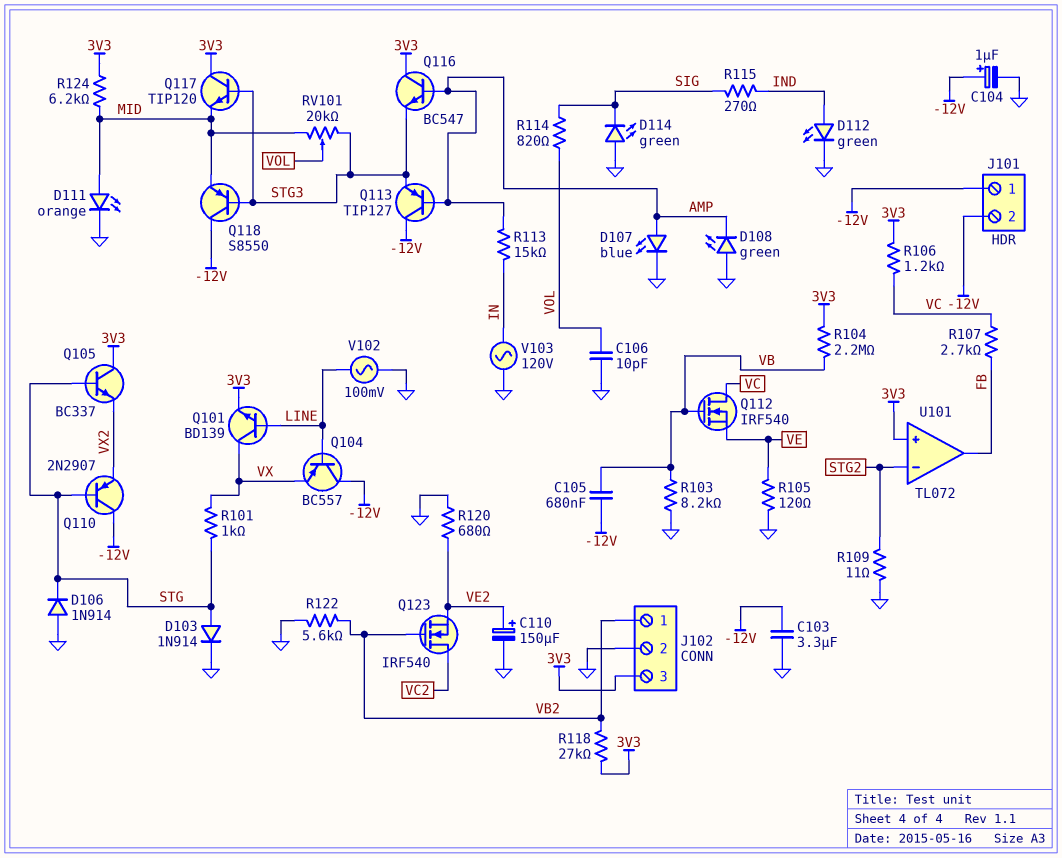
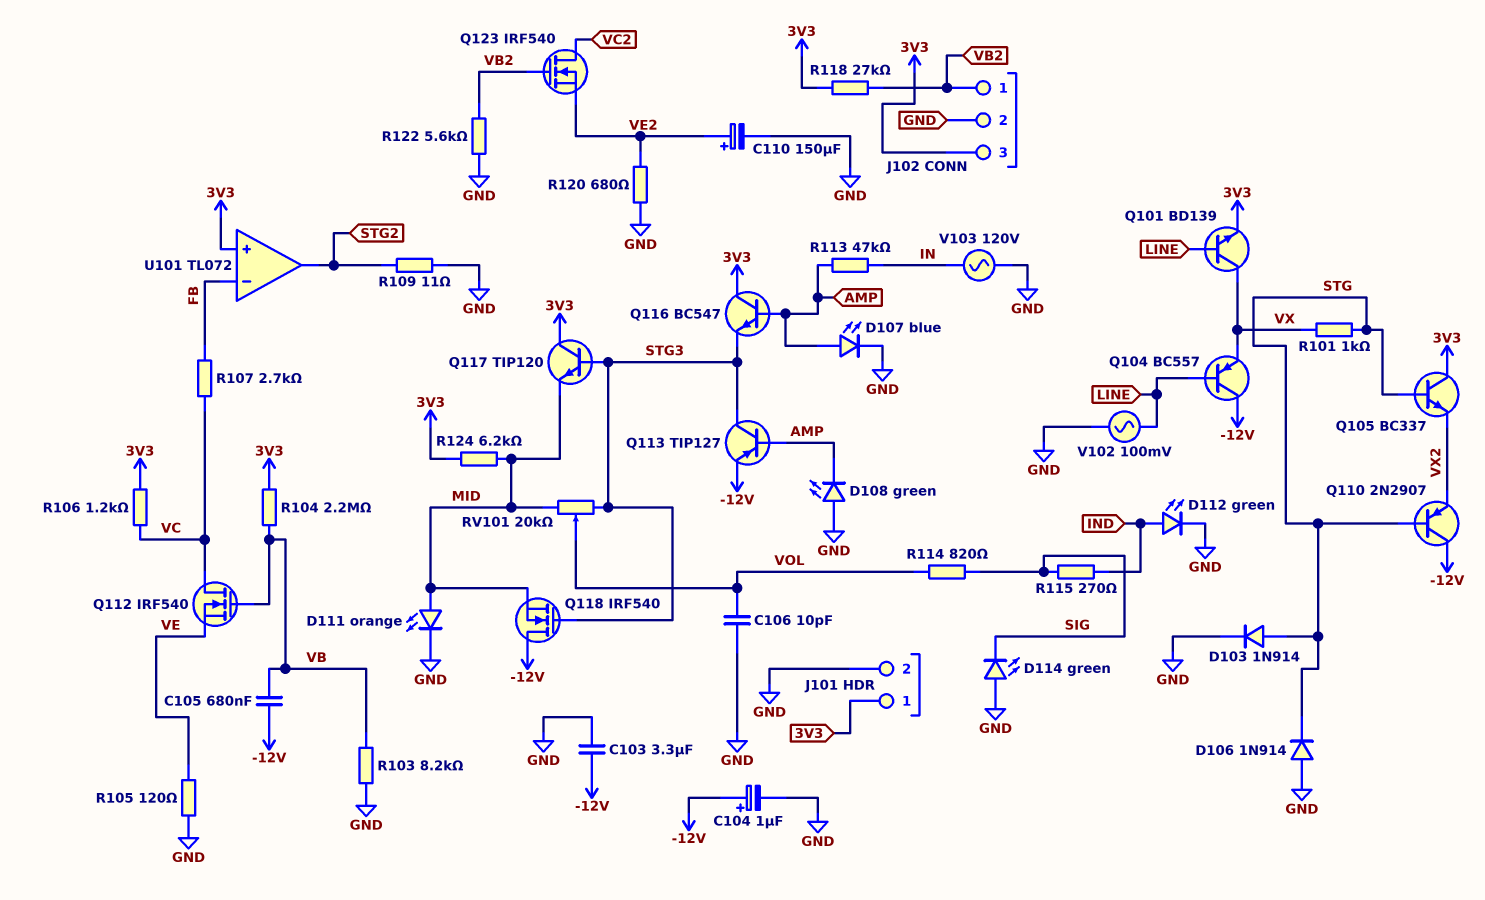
J101 pin 1: -12V -> 3V3
J101 pin 2: -12V -> GND
Q113: PNP TIP127 (B AMP, C -12V, E STG3) -> PNP TIP127 (B AMP, C STG3, E -12V)
Q118: PNP S8550 (B STG3, C -12V, E MID) -> NMOS IRF540 (G STG3, D -12V, S MID)
R113: 15k (AMP, IN) -> 47k (AMP, IN)
U101 pin in-: STG2 -> FB
U101 pin out: FB -> STG2

